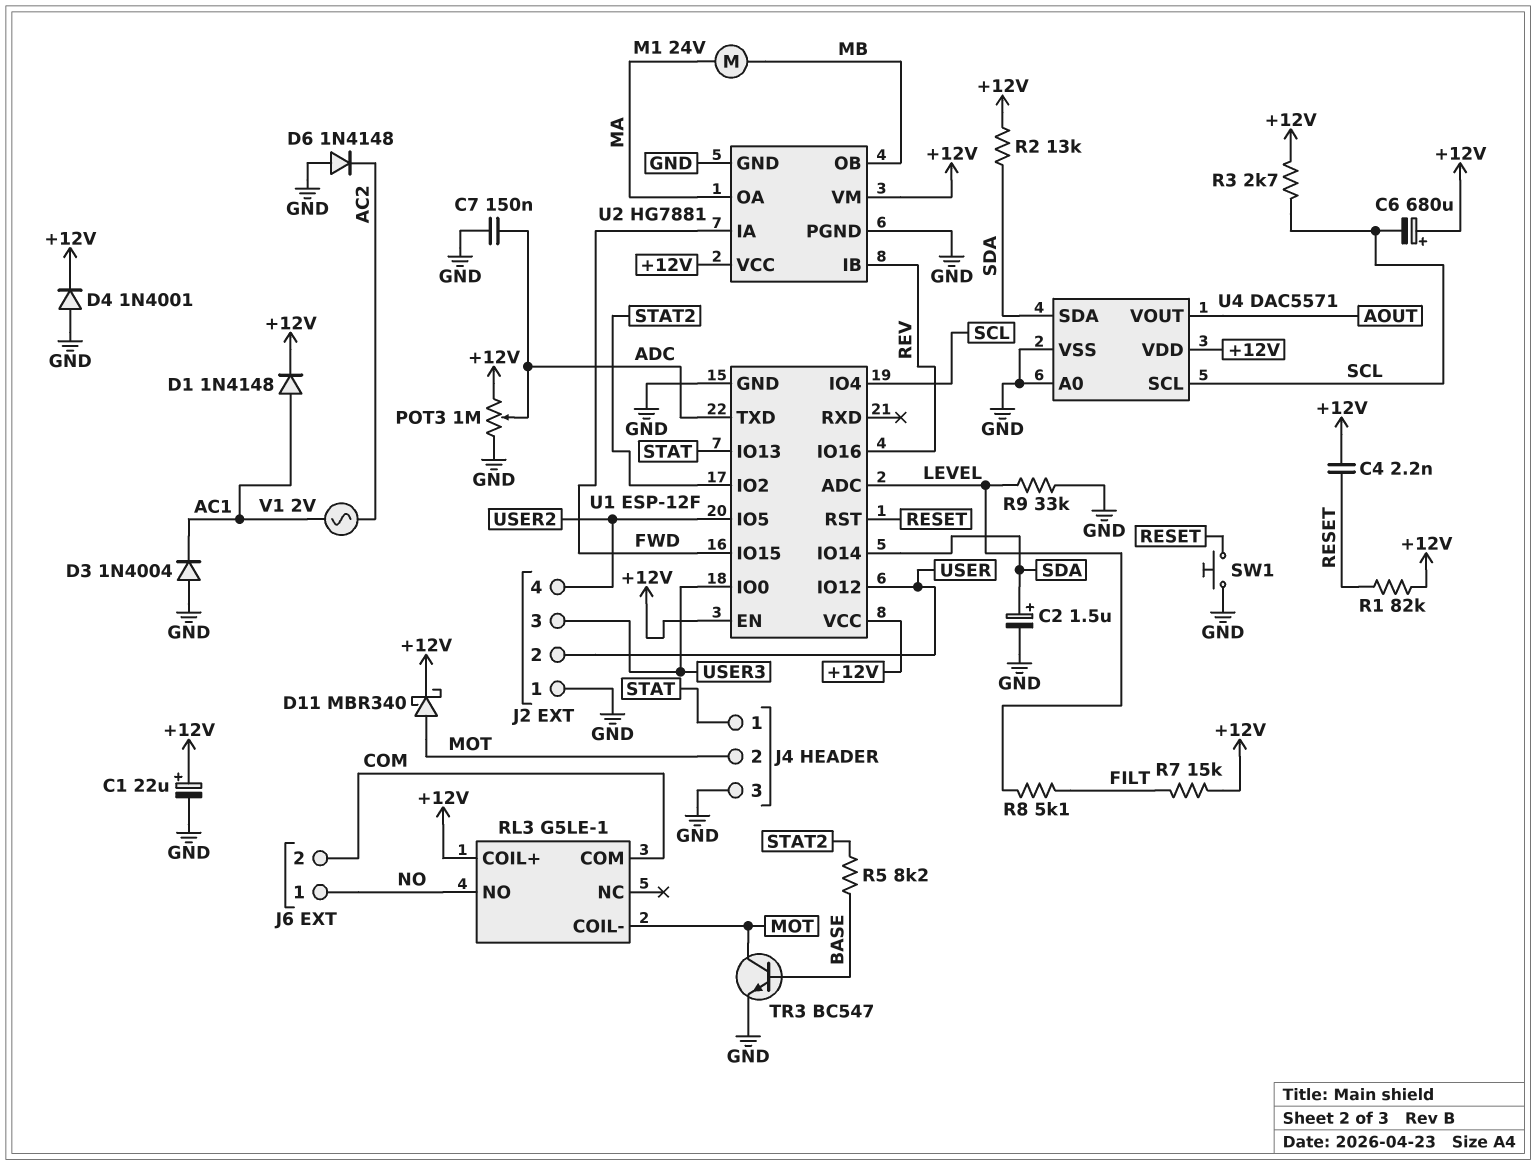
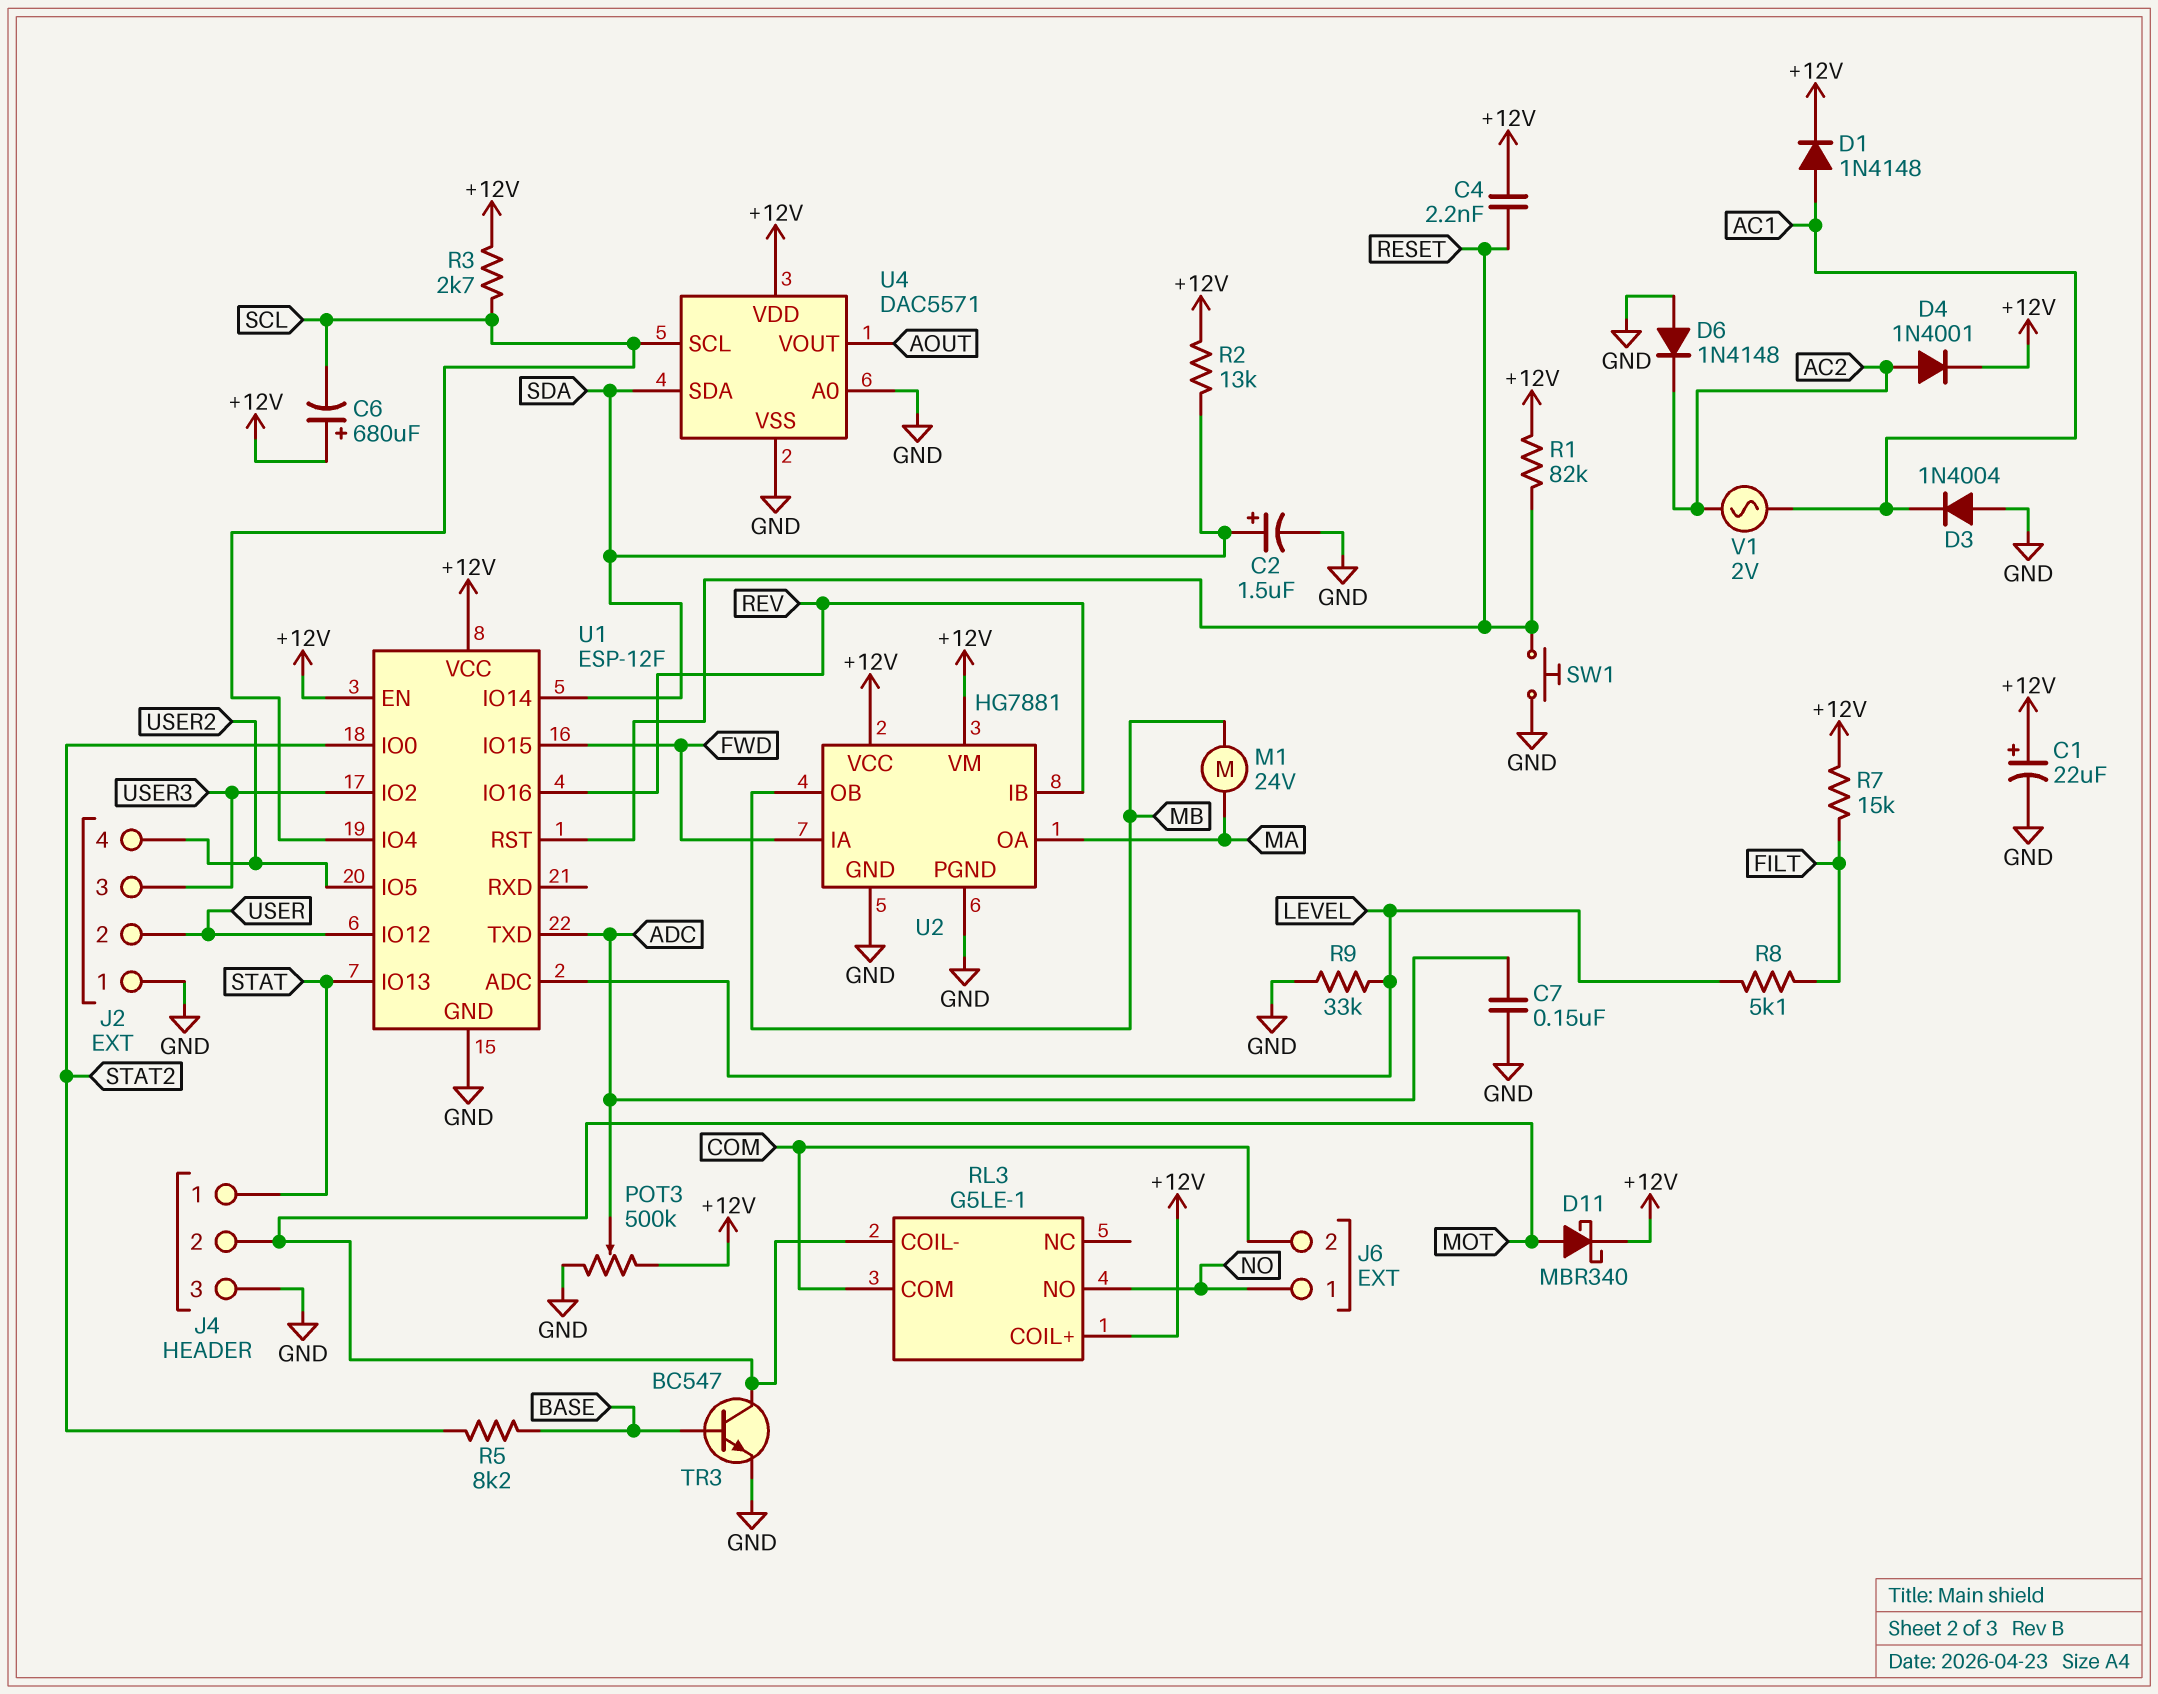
D4: diode 1N4001 (A GND, K +12V) -> diode 1N4001 (A AC2, K +12V)
POT3: 1M (+12V, GND, wiper ADC) -> 500k (+12V, GND, wiper ADC)
U1 pin IO0: USER3 -> STAT2
U1 pin IO2: STAT2 -> USER3

